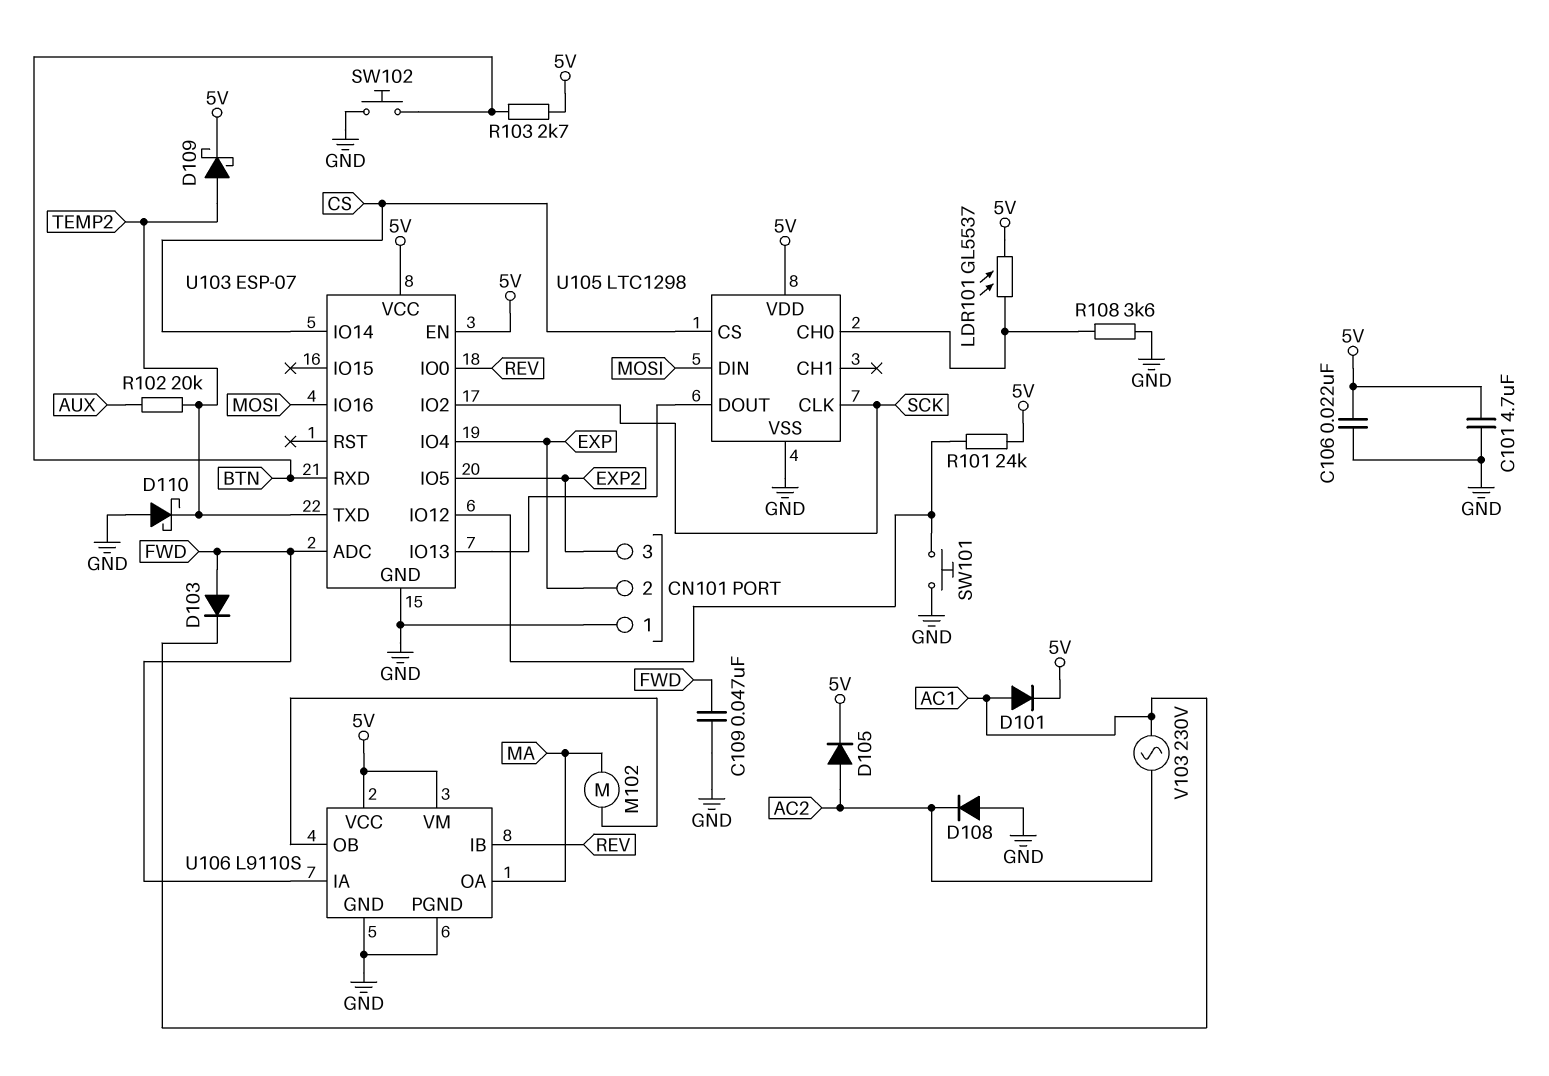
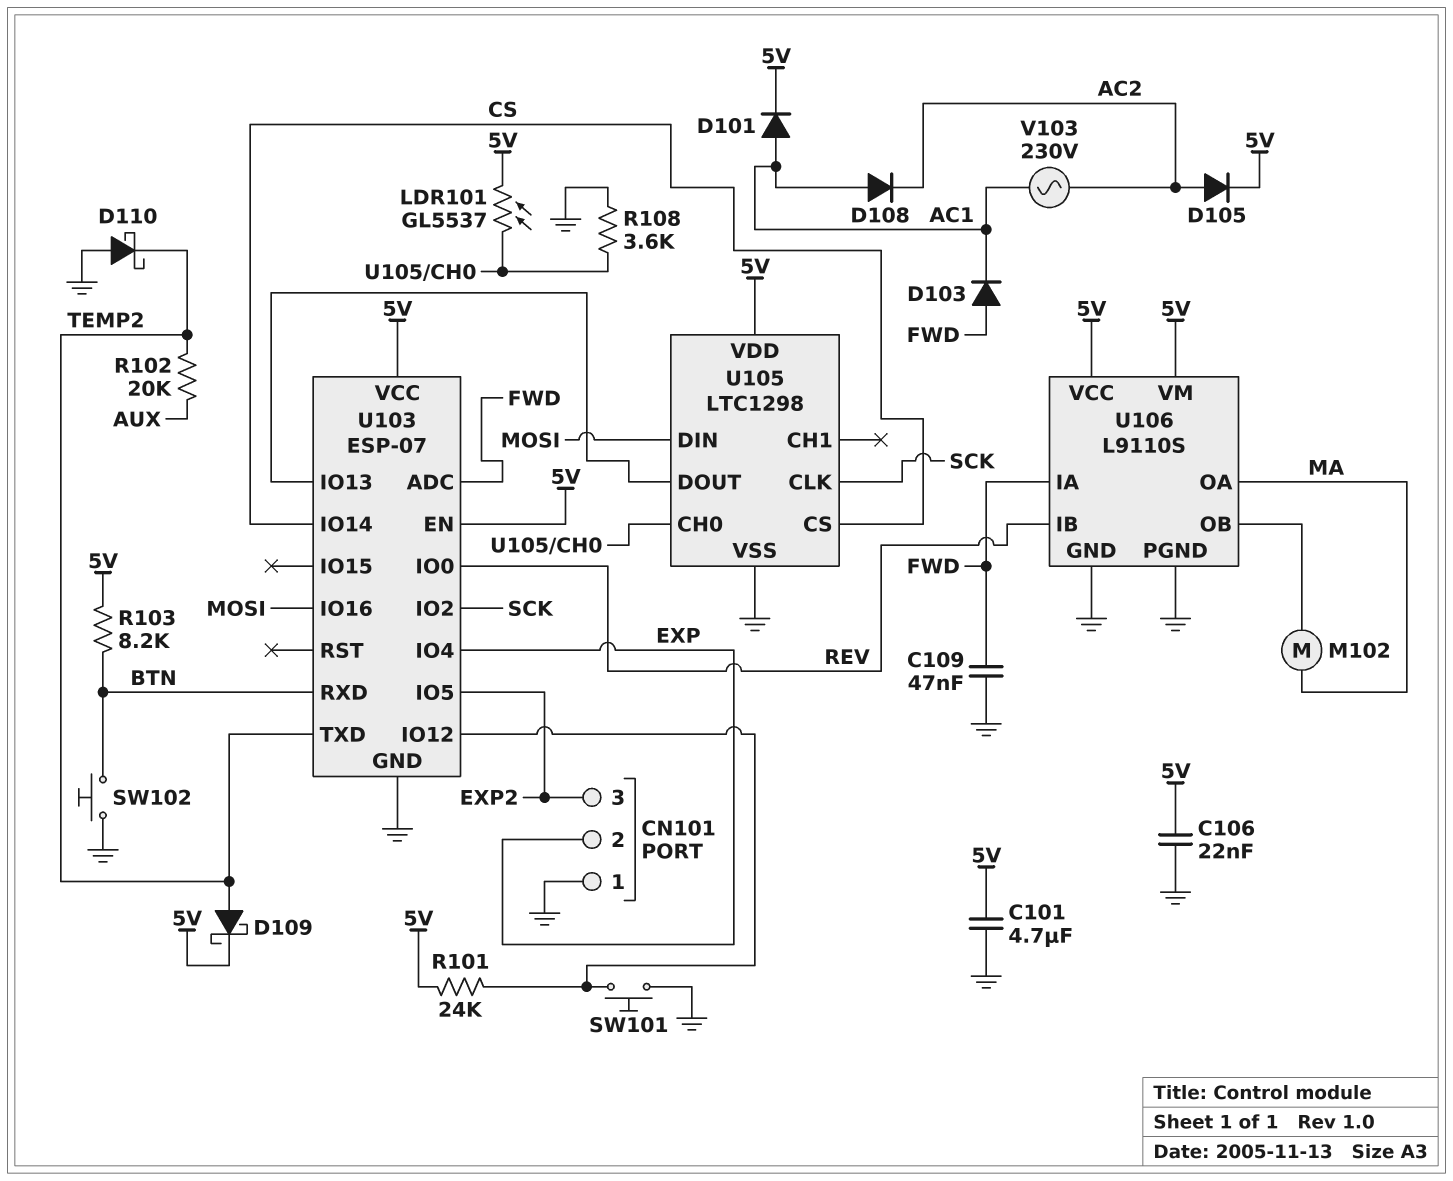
D108: diode (A GND, K AC2) -> diode (A AC1, K AC2)
R103: 2.7k (5V, BTN) -> 8.2k (5V, BTN)

